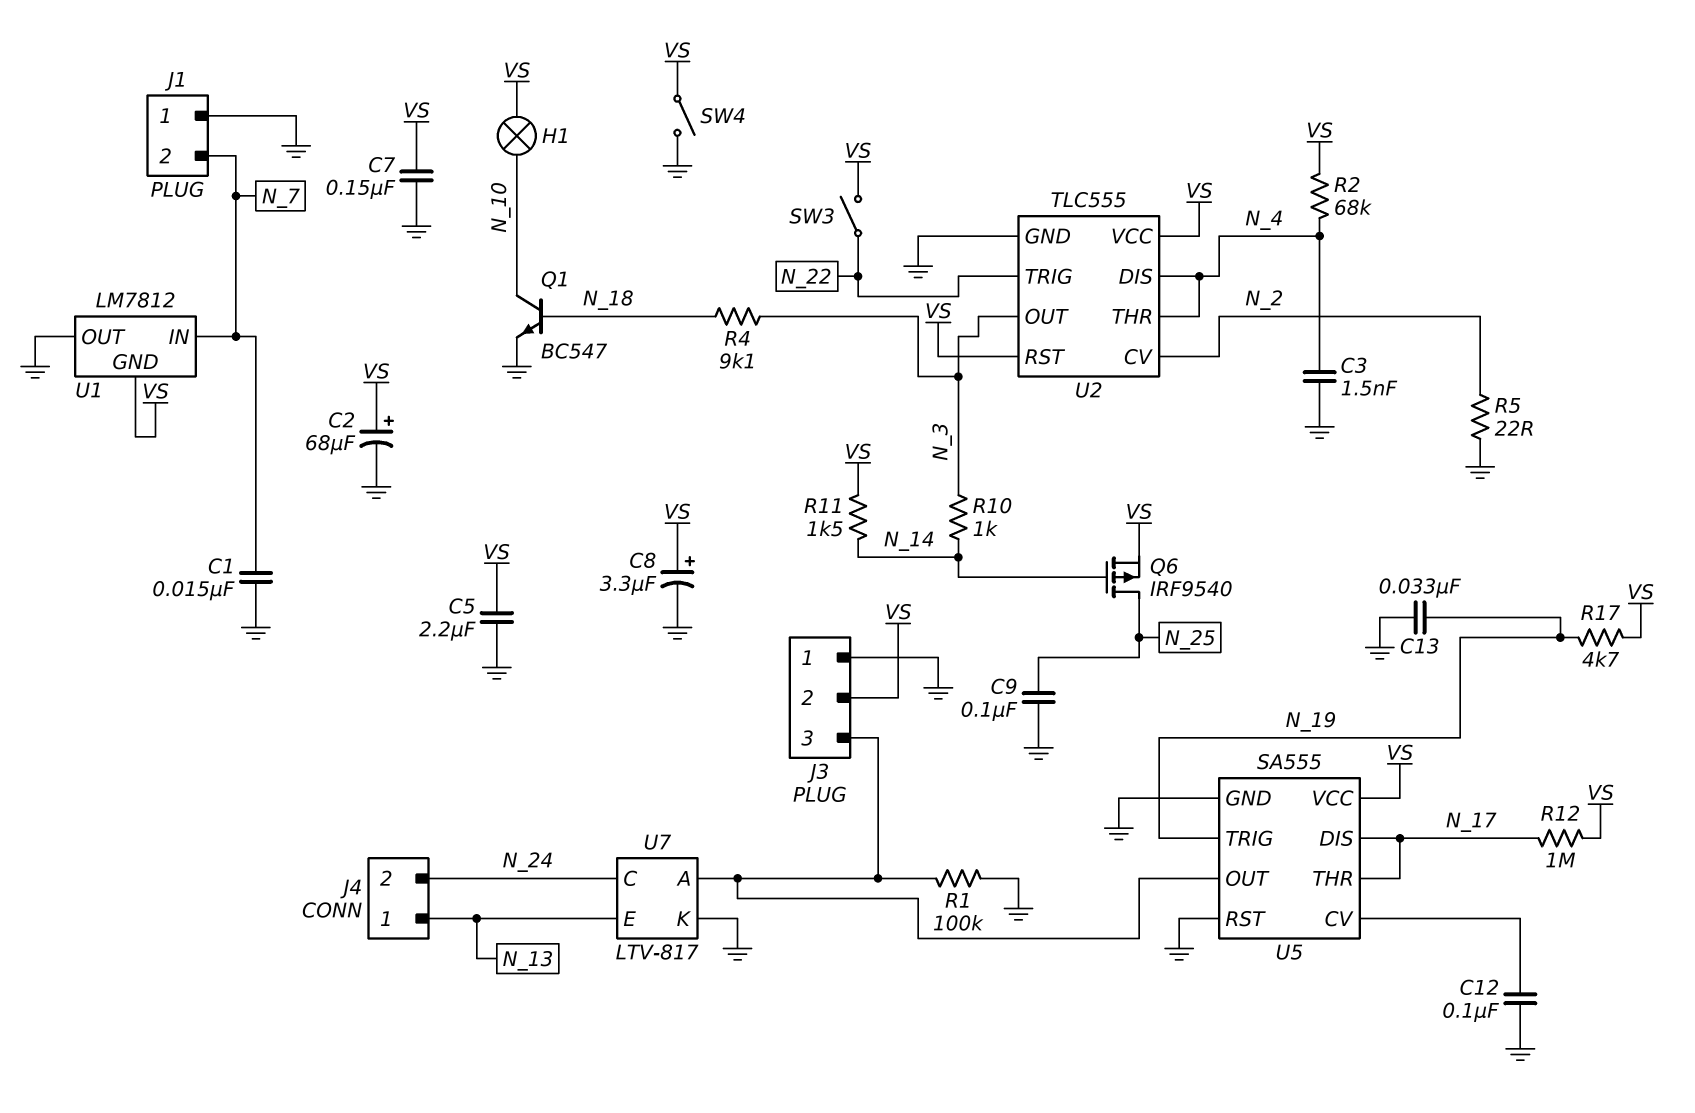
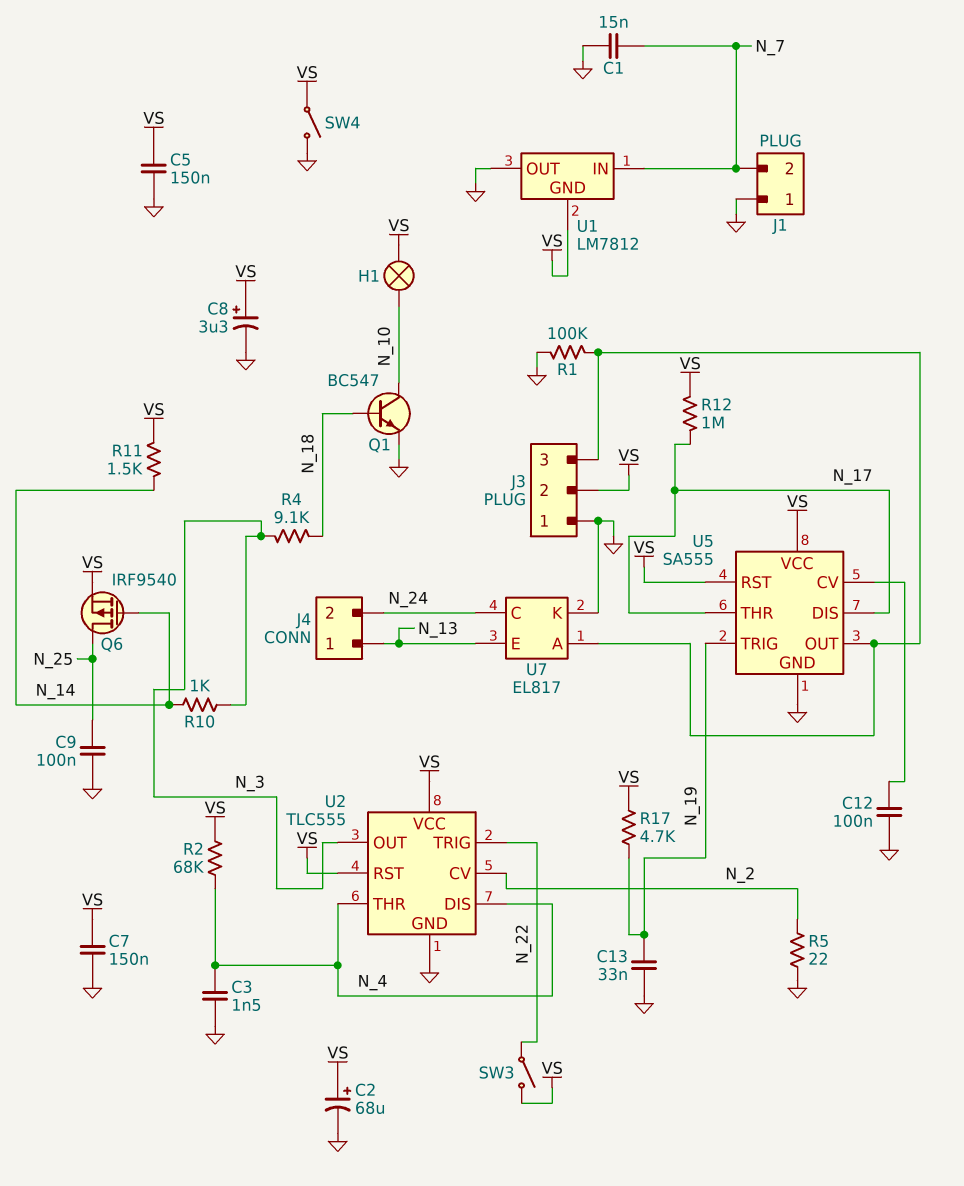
C5: 2.2uF (GND, VS) -> 150nF (GND, VS)
U5 pin RST: GND -> VS
U7: LTV-817 -> EL817

